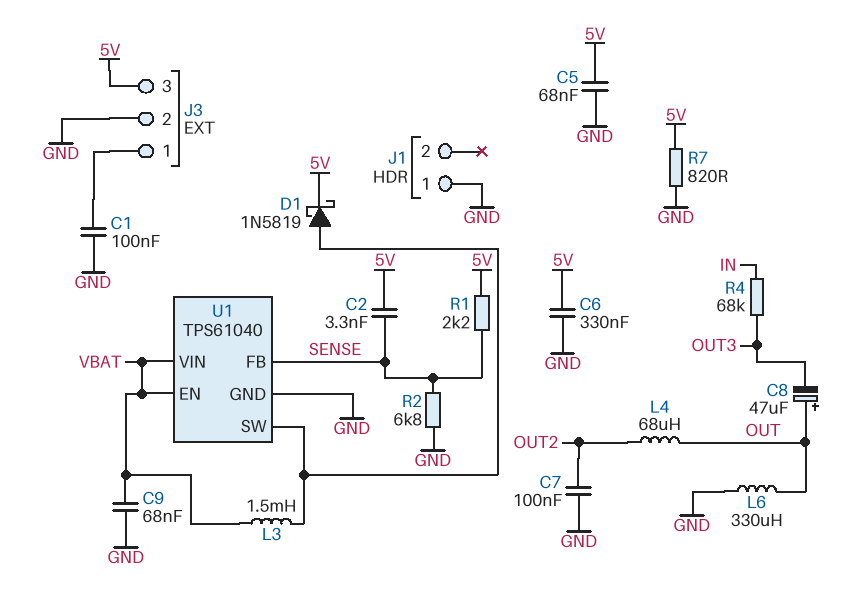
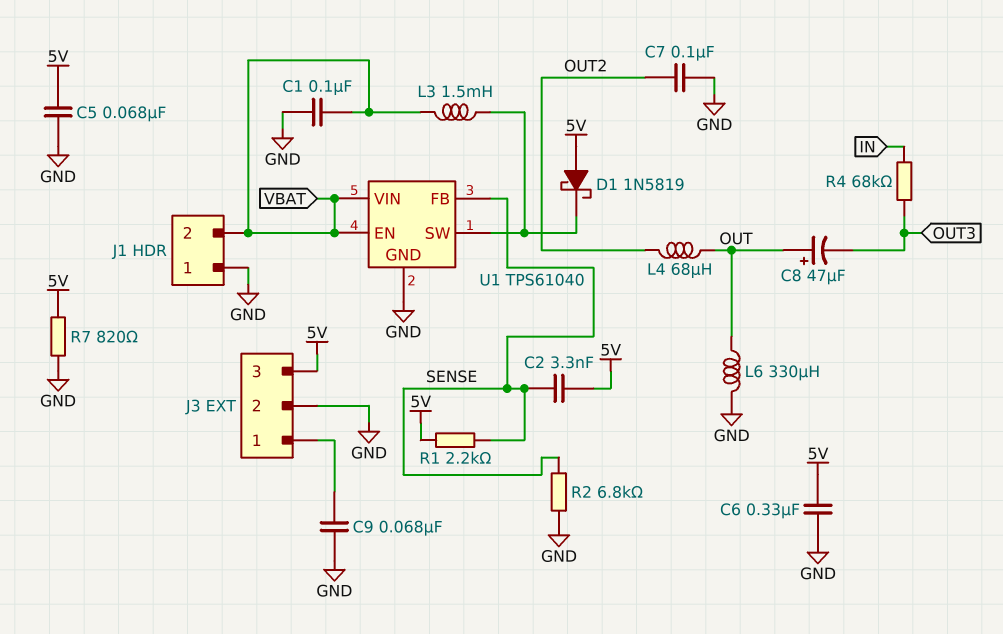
C1: 100nF (GND, J3/1) -> 100nF (GND, VBAT)
C9: 68nF (GND, VBAT) -> 68nF (GND, J3/1)
D1: schottky 1N5819 (A U1/SW, K 5V) -> schottky 1N5819 (A 5V, K U1/SW)
J1 pin 2: none -> VBAT

